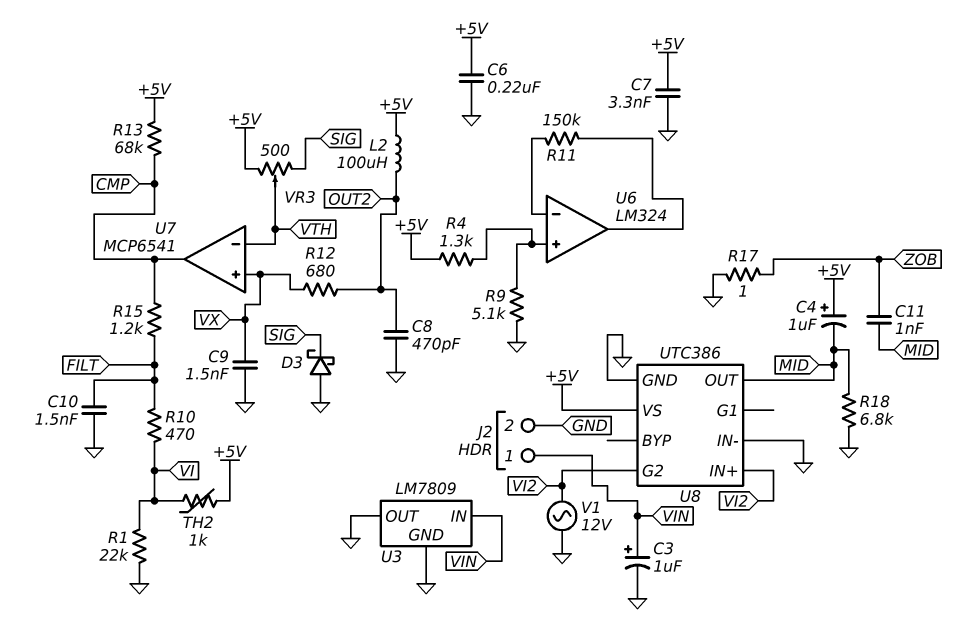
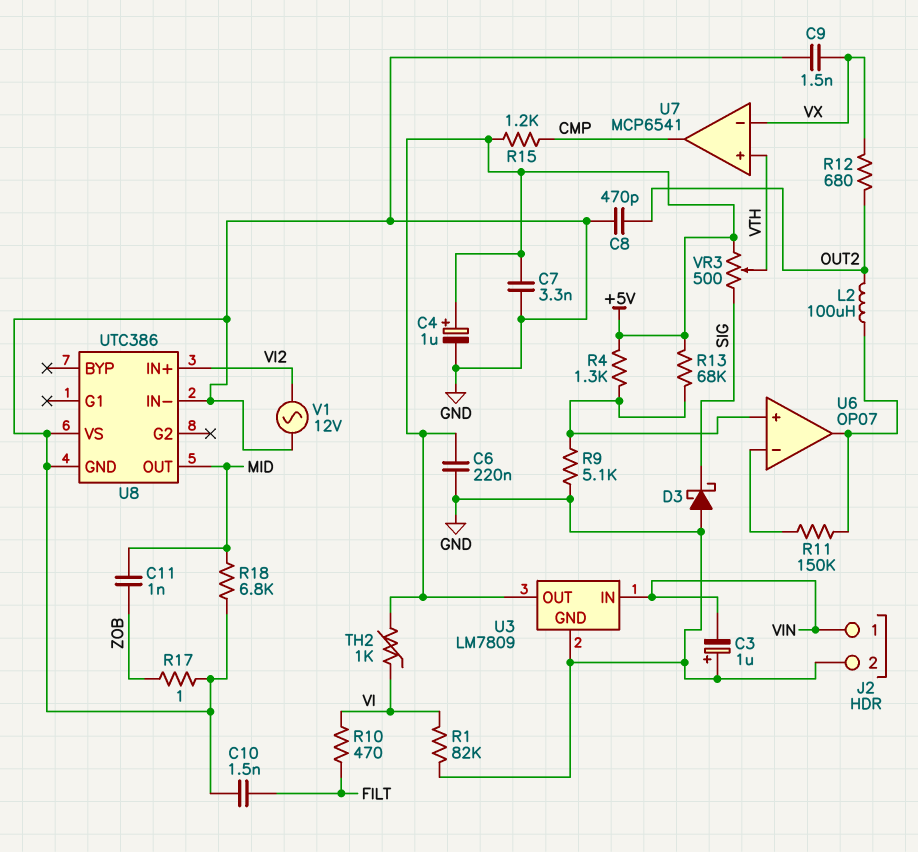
C3: 1uF (plus VIN, minus GND) -> 1uF (plus GND, minus VIN)
C4: 1uF (plus +5V, minus MID) -> 1uF (plus +5V, minus GND)
L2: 100uH (+5V, OUT2) -> 100uH (OUT2, U6/out)
R1: 22k (GND, VI) -> 82k (GND, VI)
R13: 68k (+5V, CMP) -> 68k (+5V, U6/in+)
R15: 1.2k (CMP, FILT) -> 1.2k (+5V, CMP)
U3 pin OUT: GND -> +5V
U6: LM324 -> OP07
U7 pin in+: VX -> VTH
U7 pin in-: VTH -> VX
U8 pin G2: VI2 -> none
U8 pin VS: +5V -> GND

